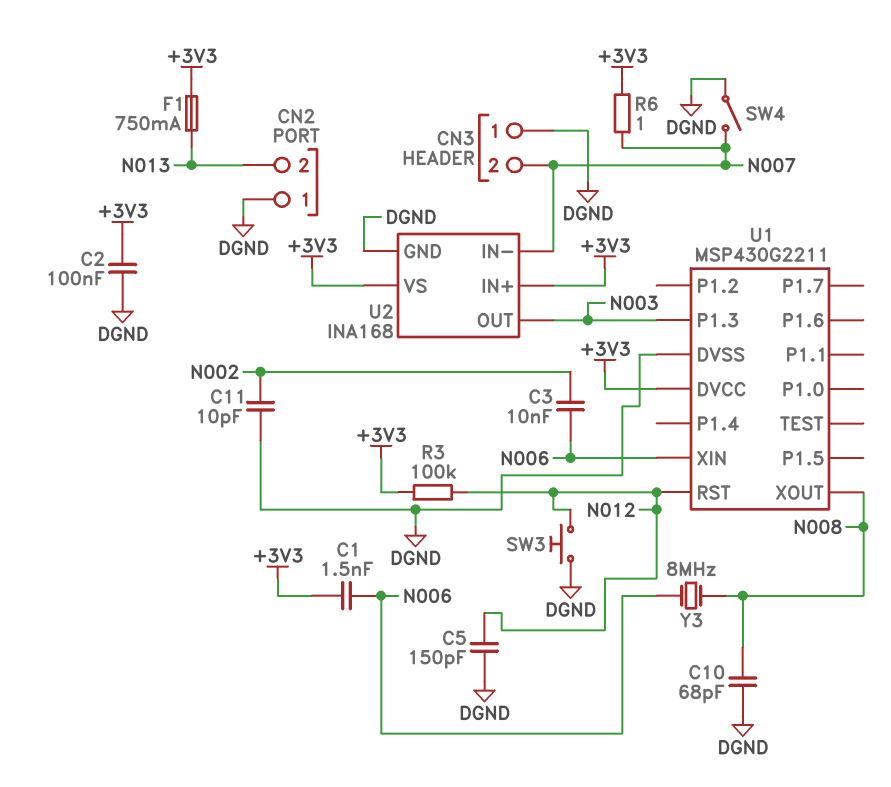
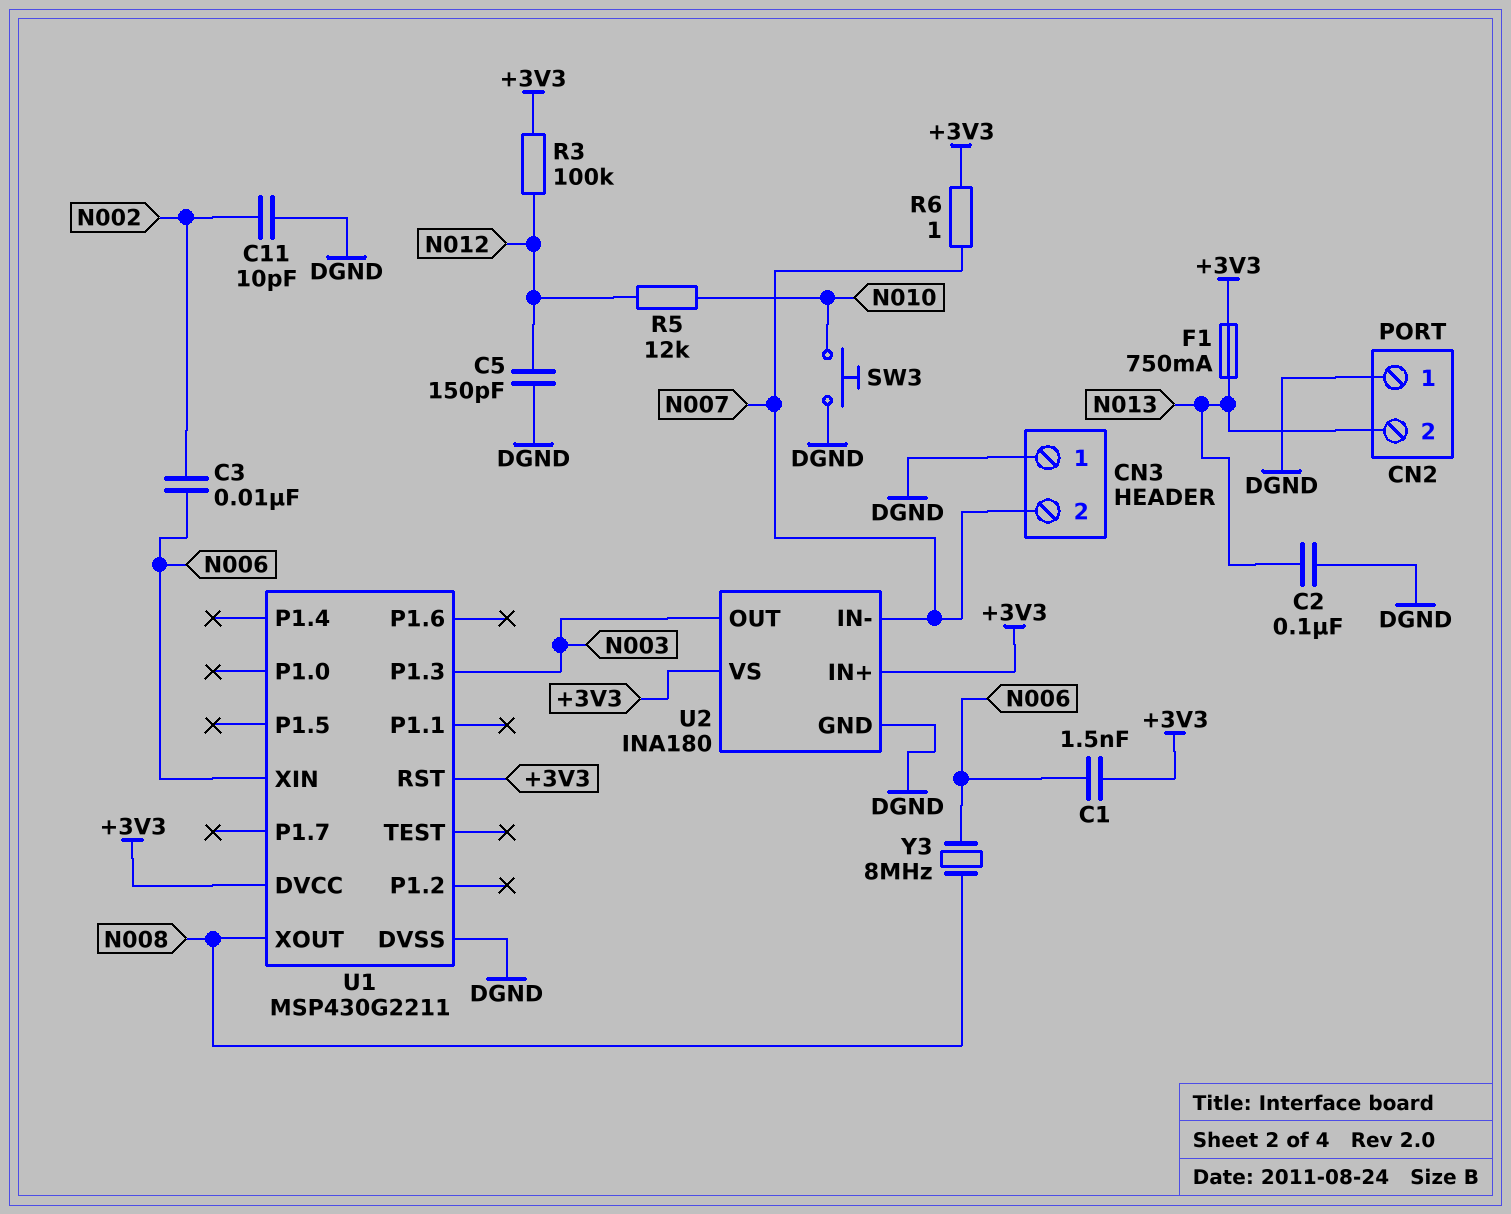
C2: 100nF (+3V3, DGND) -> 100nF (DGND, N013)
C10: 68pF (DGND, N008) -> none
R5: none -> 12k (N010, N012)
SW3: button (DGND, N012) -> button (DGND, N010)
SW4: switch (DGND, N007) -> none
U1 pin RST: N012 -> +3V3
U2: INA168 -> INA180

